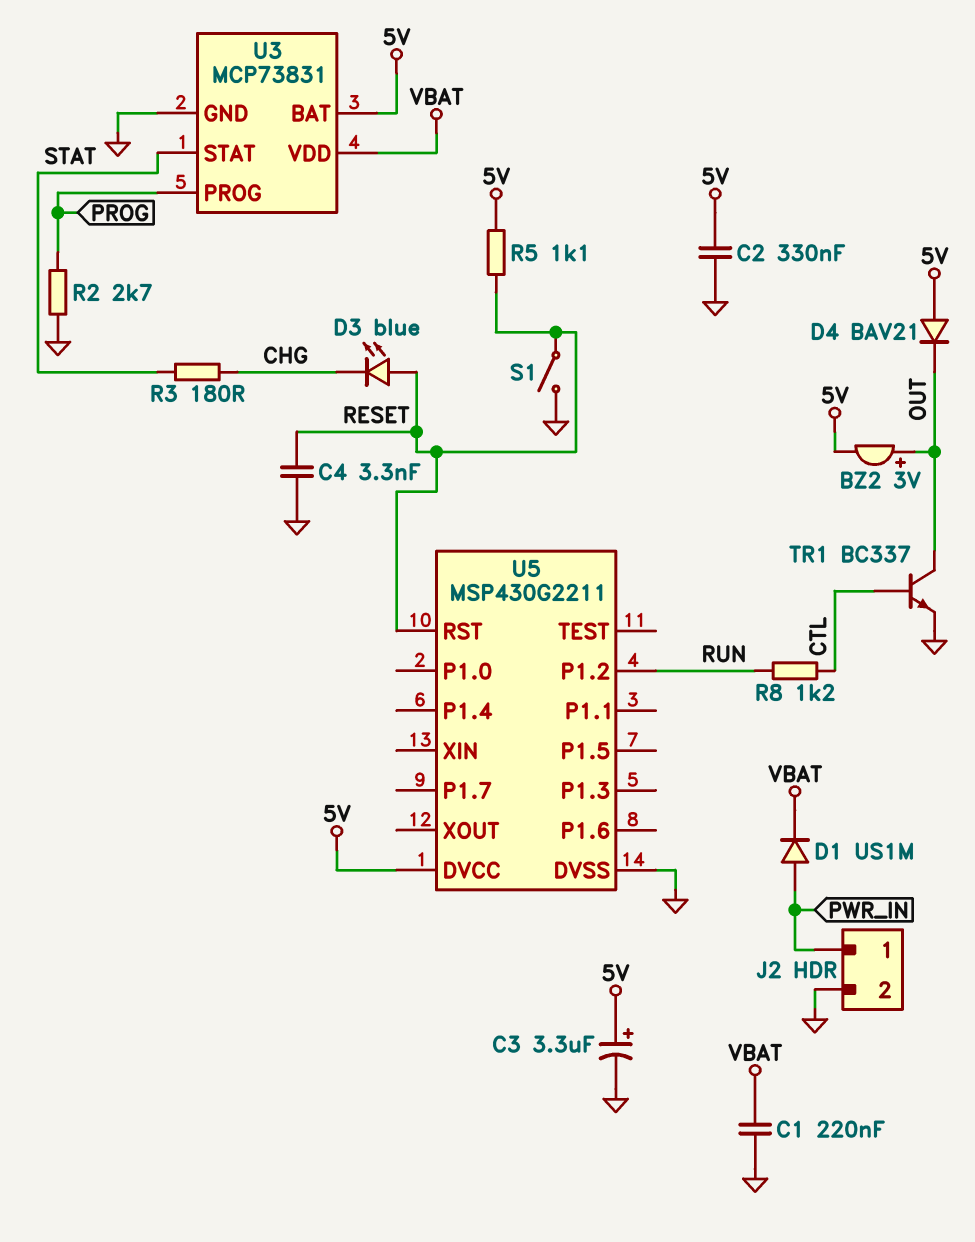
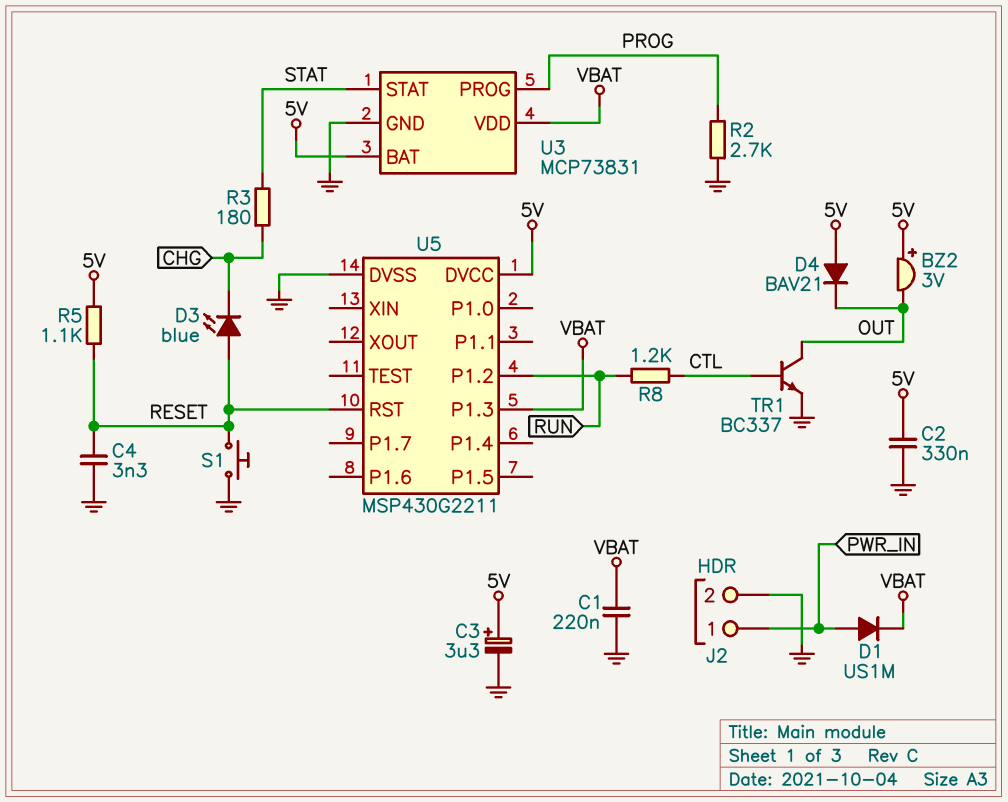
BZ2: buzzer 3V (plus OUT, minus 5V) -> buzzer 3V (plus 5V, minus OUT)
S1: switch (GND, RESET) -> button (GND, RESET)
U5 pin P1.3: none -> VBAT

